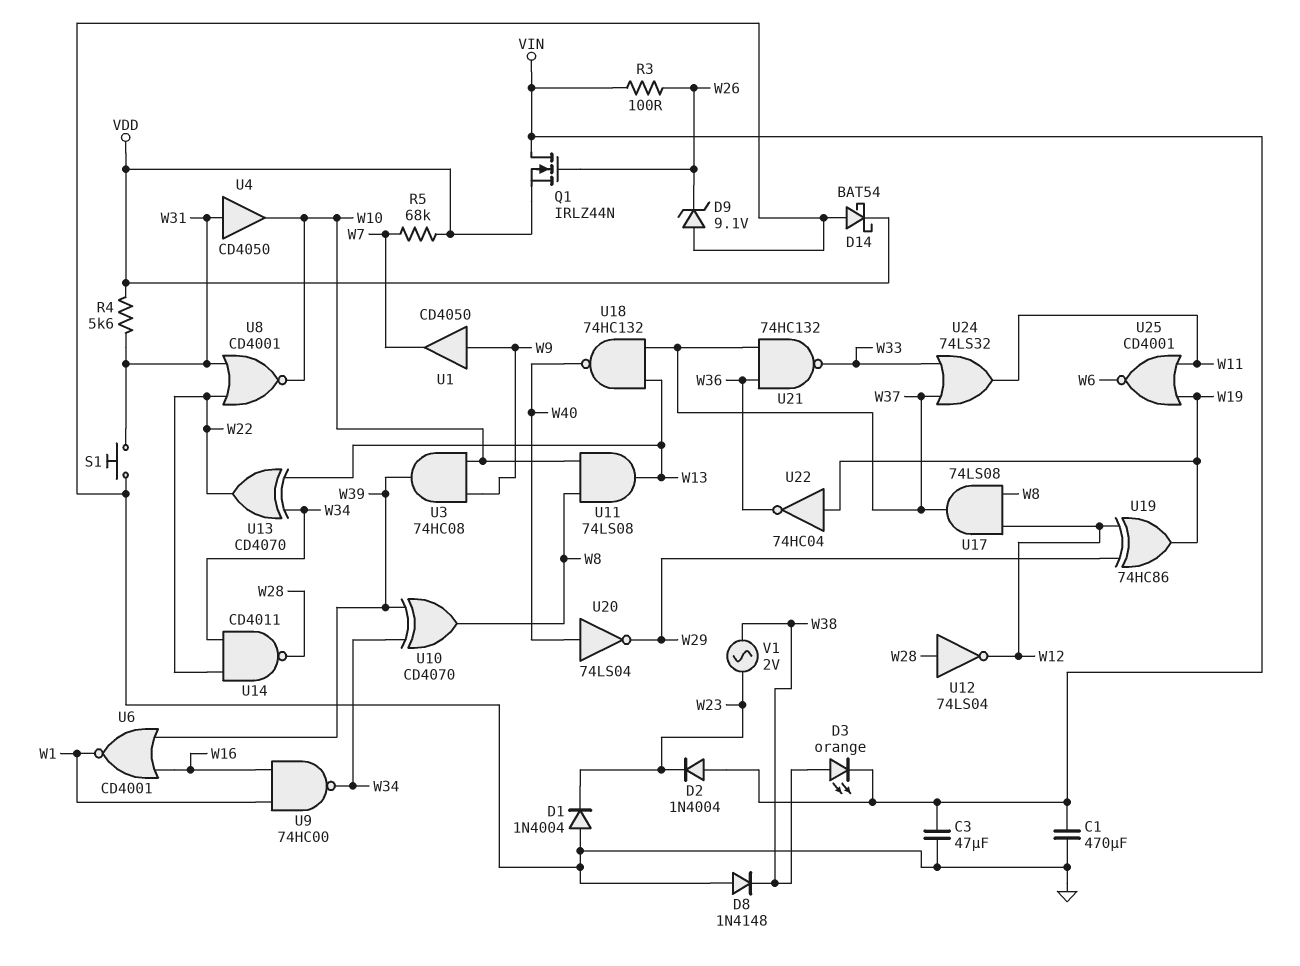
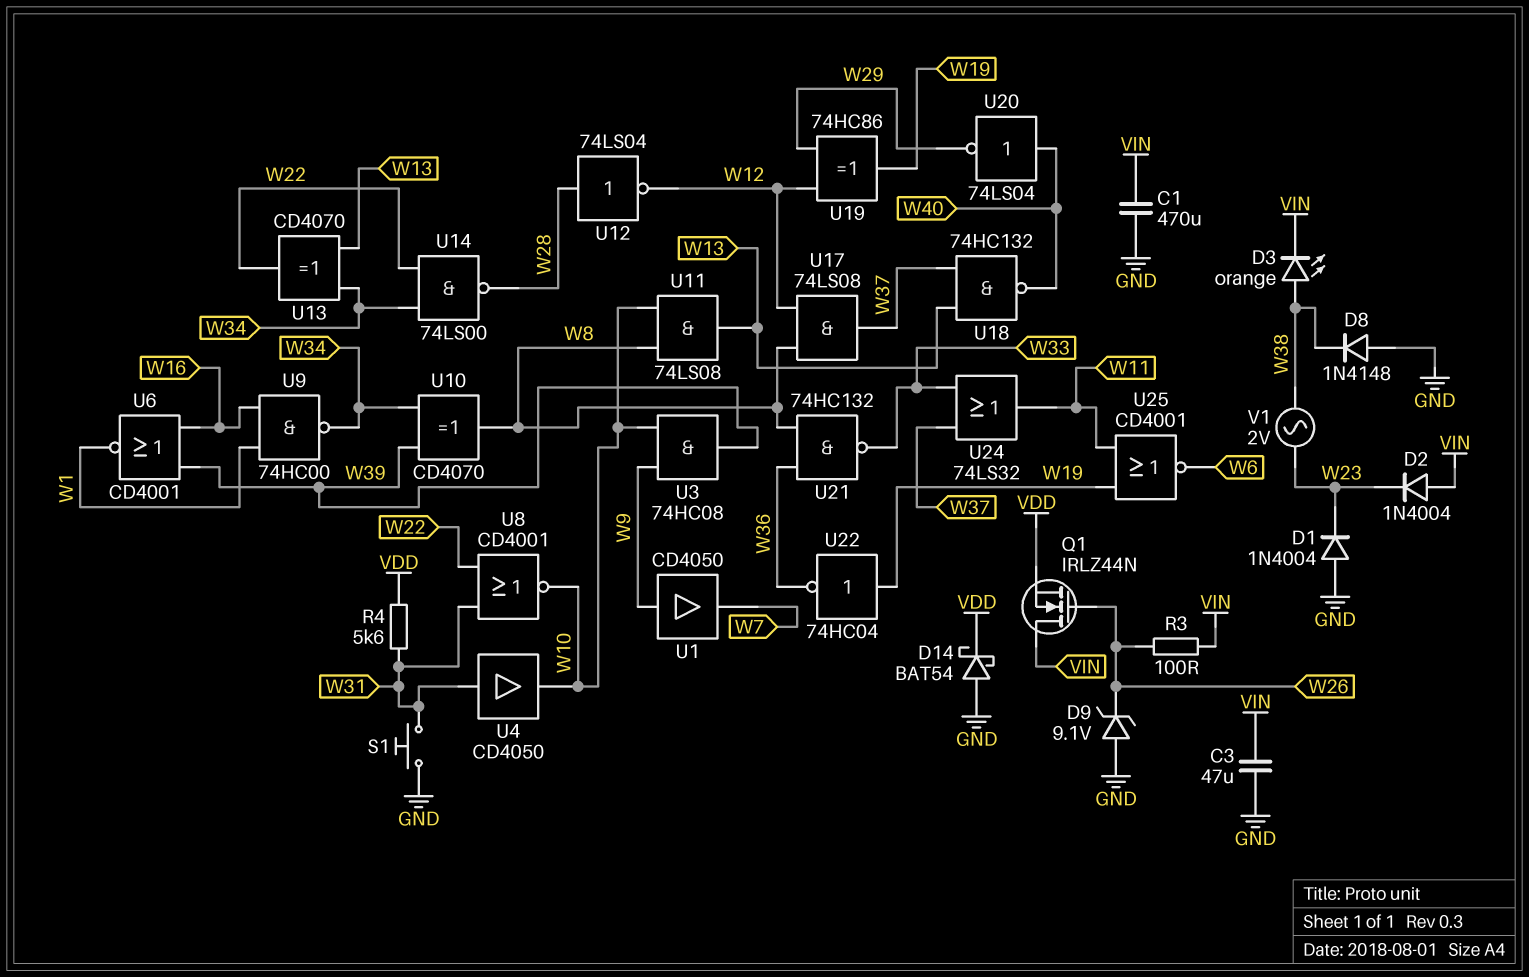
R5: 68k (VDD, W7) -> none
U14: NAND CD4011 (in W22, in W34, out W28) -> NAND 74LS00 (in W22, in W34, out W28)
U21: NAND 74HC132 (in W36, in W37, out W33) -> NAND 74HC132 (in W8, in W36, out W33)

